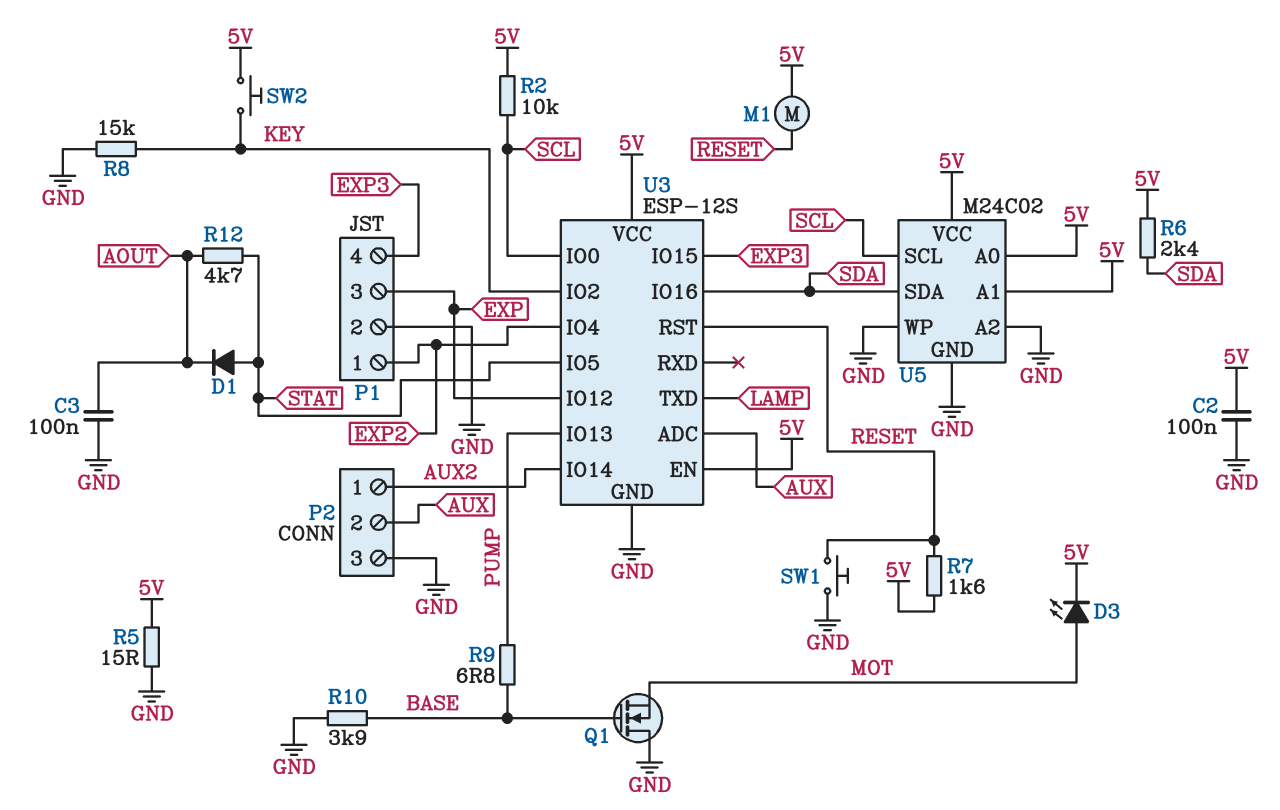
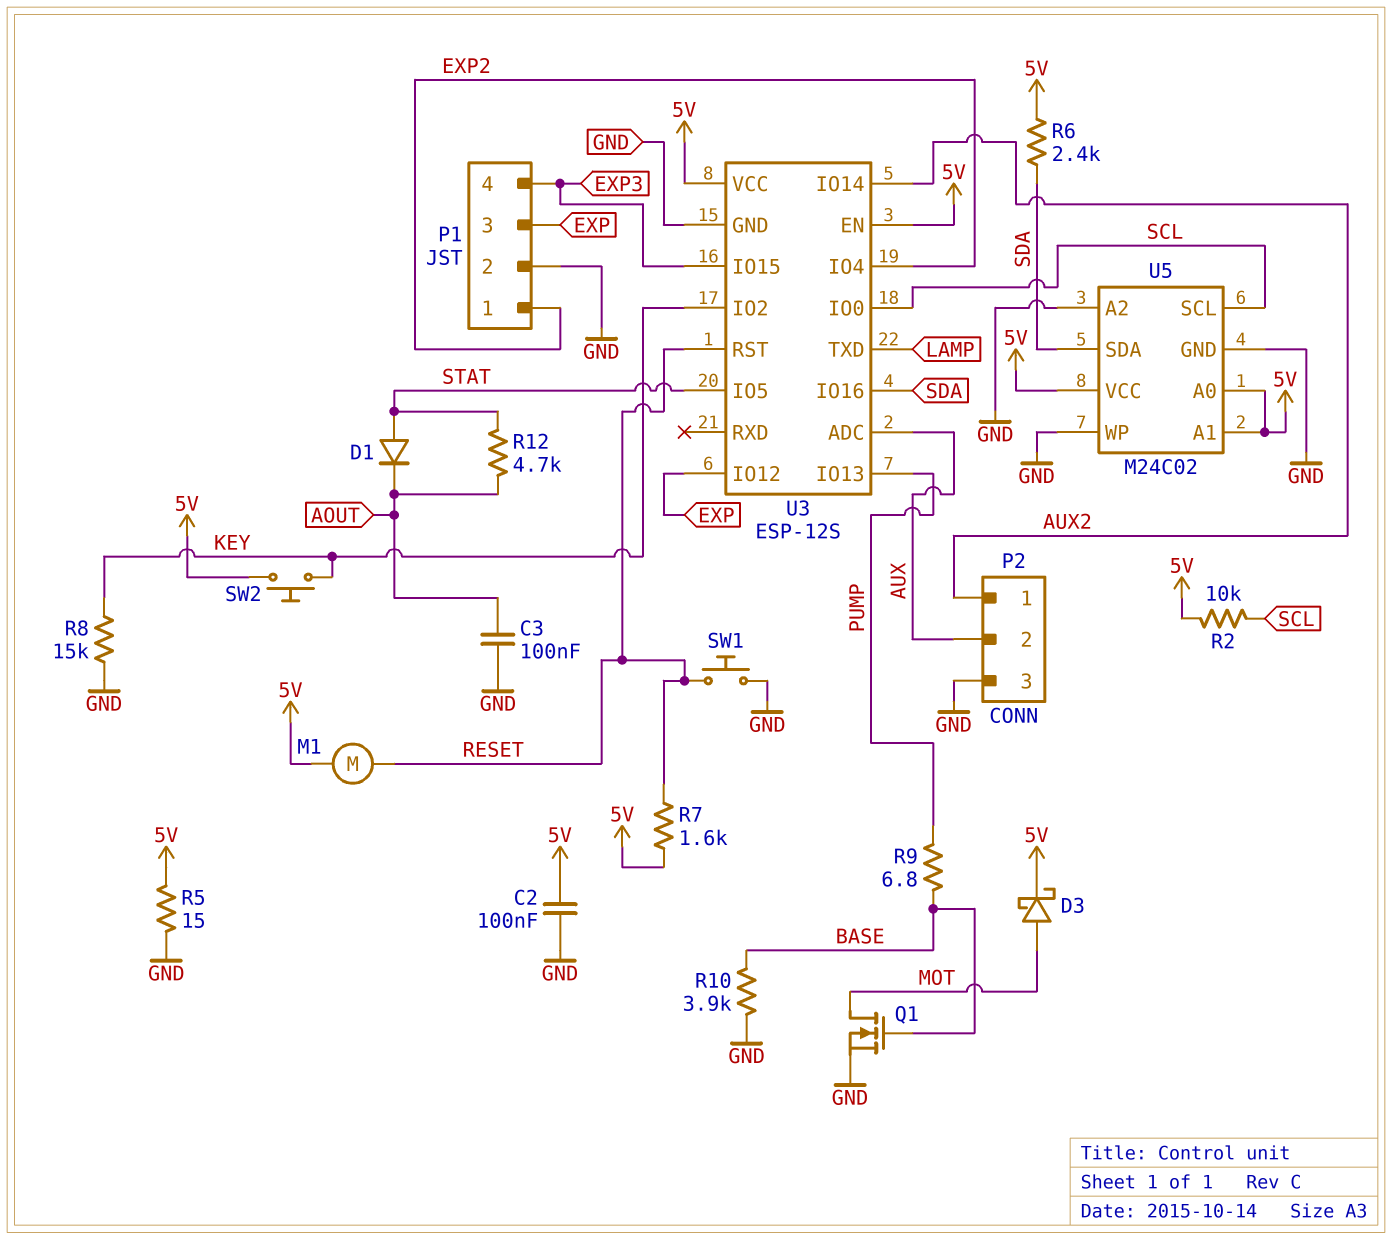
D3: LED (A MOT, K 5V) -> schottky (A MOT, K 5V)
Q1: NMOS (G BASE, D GND, S MOT) -> NMOS (G BASE, D MOT, S GND)

